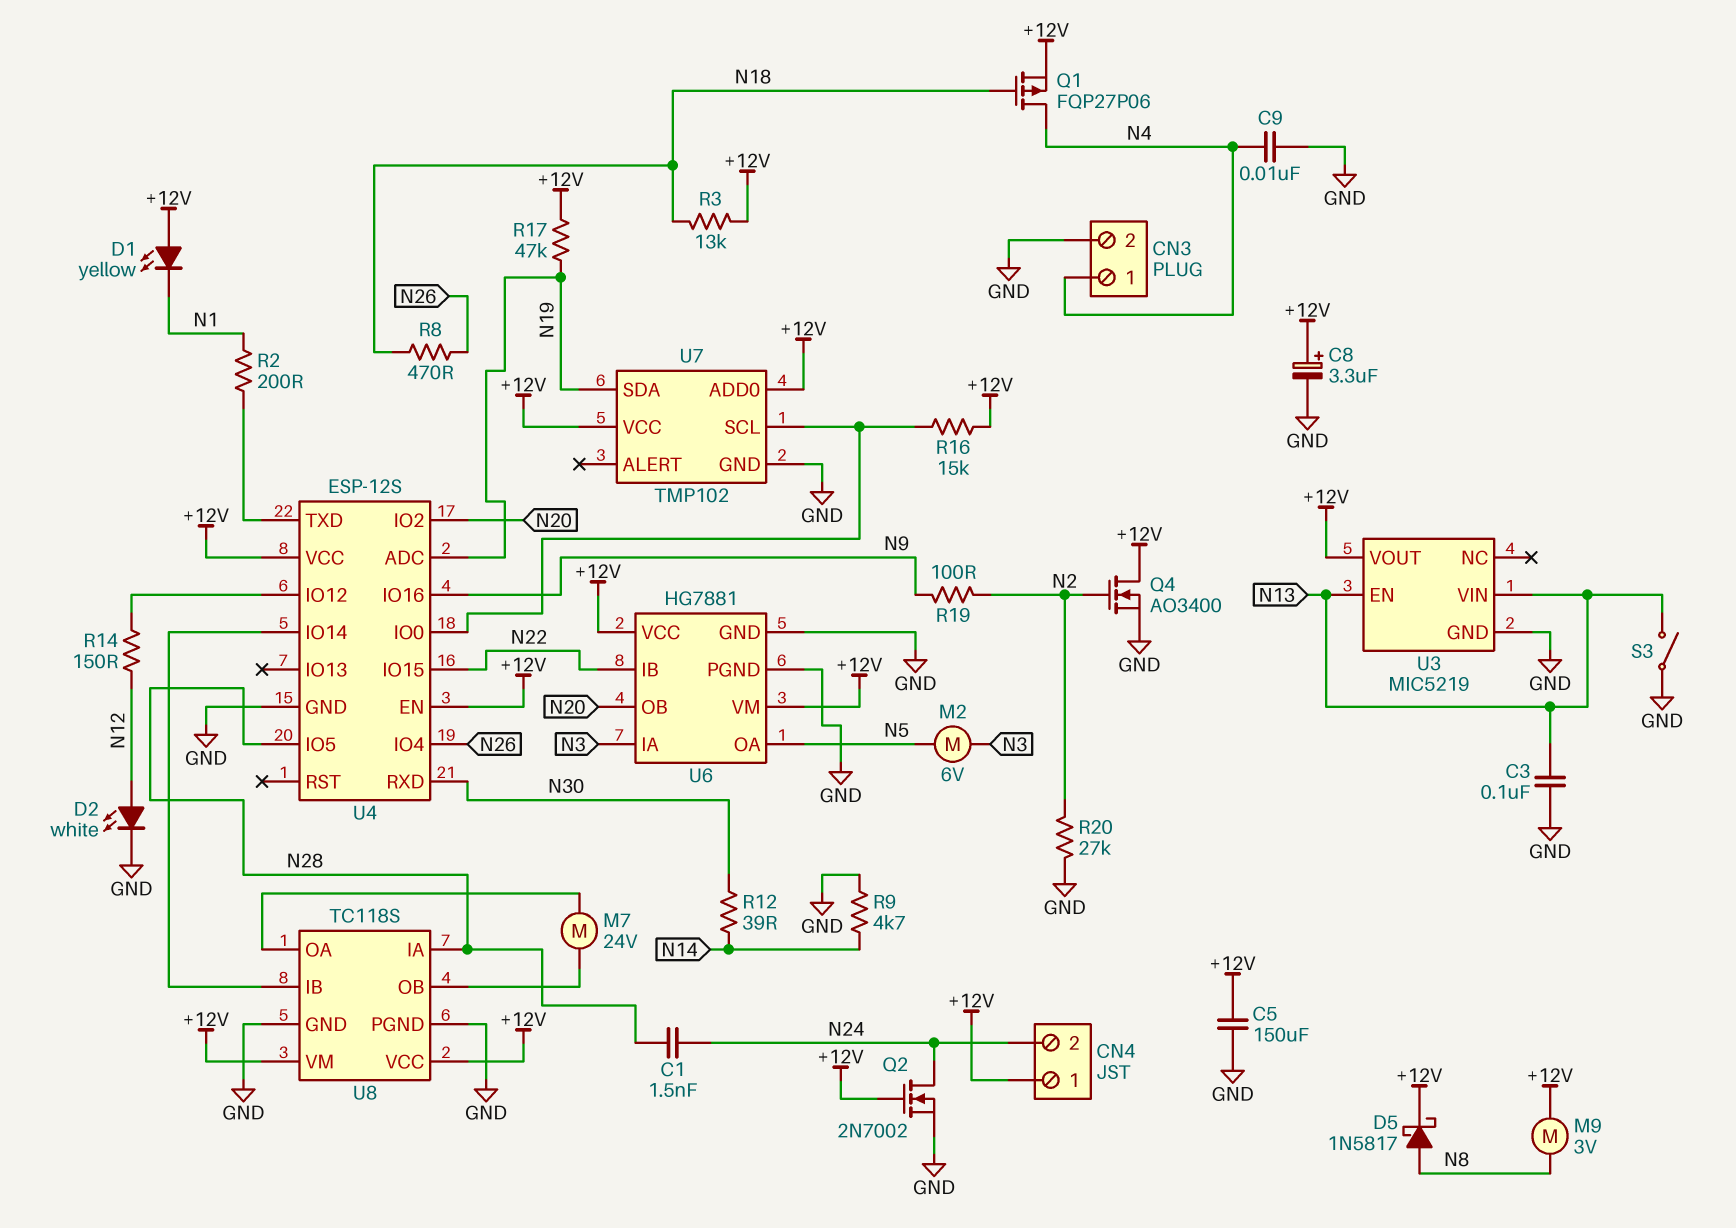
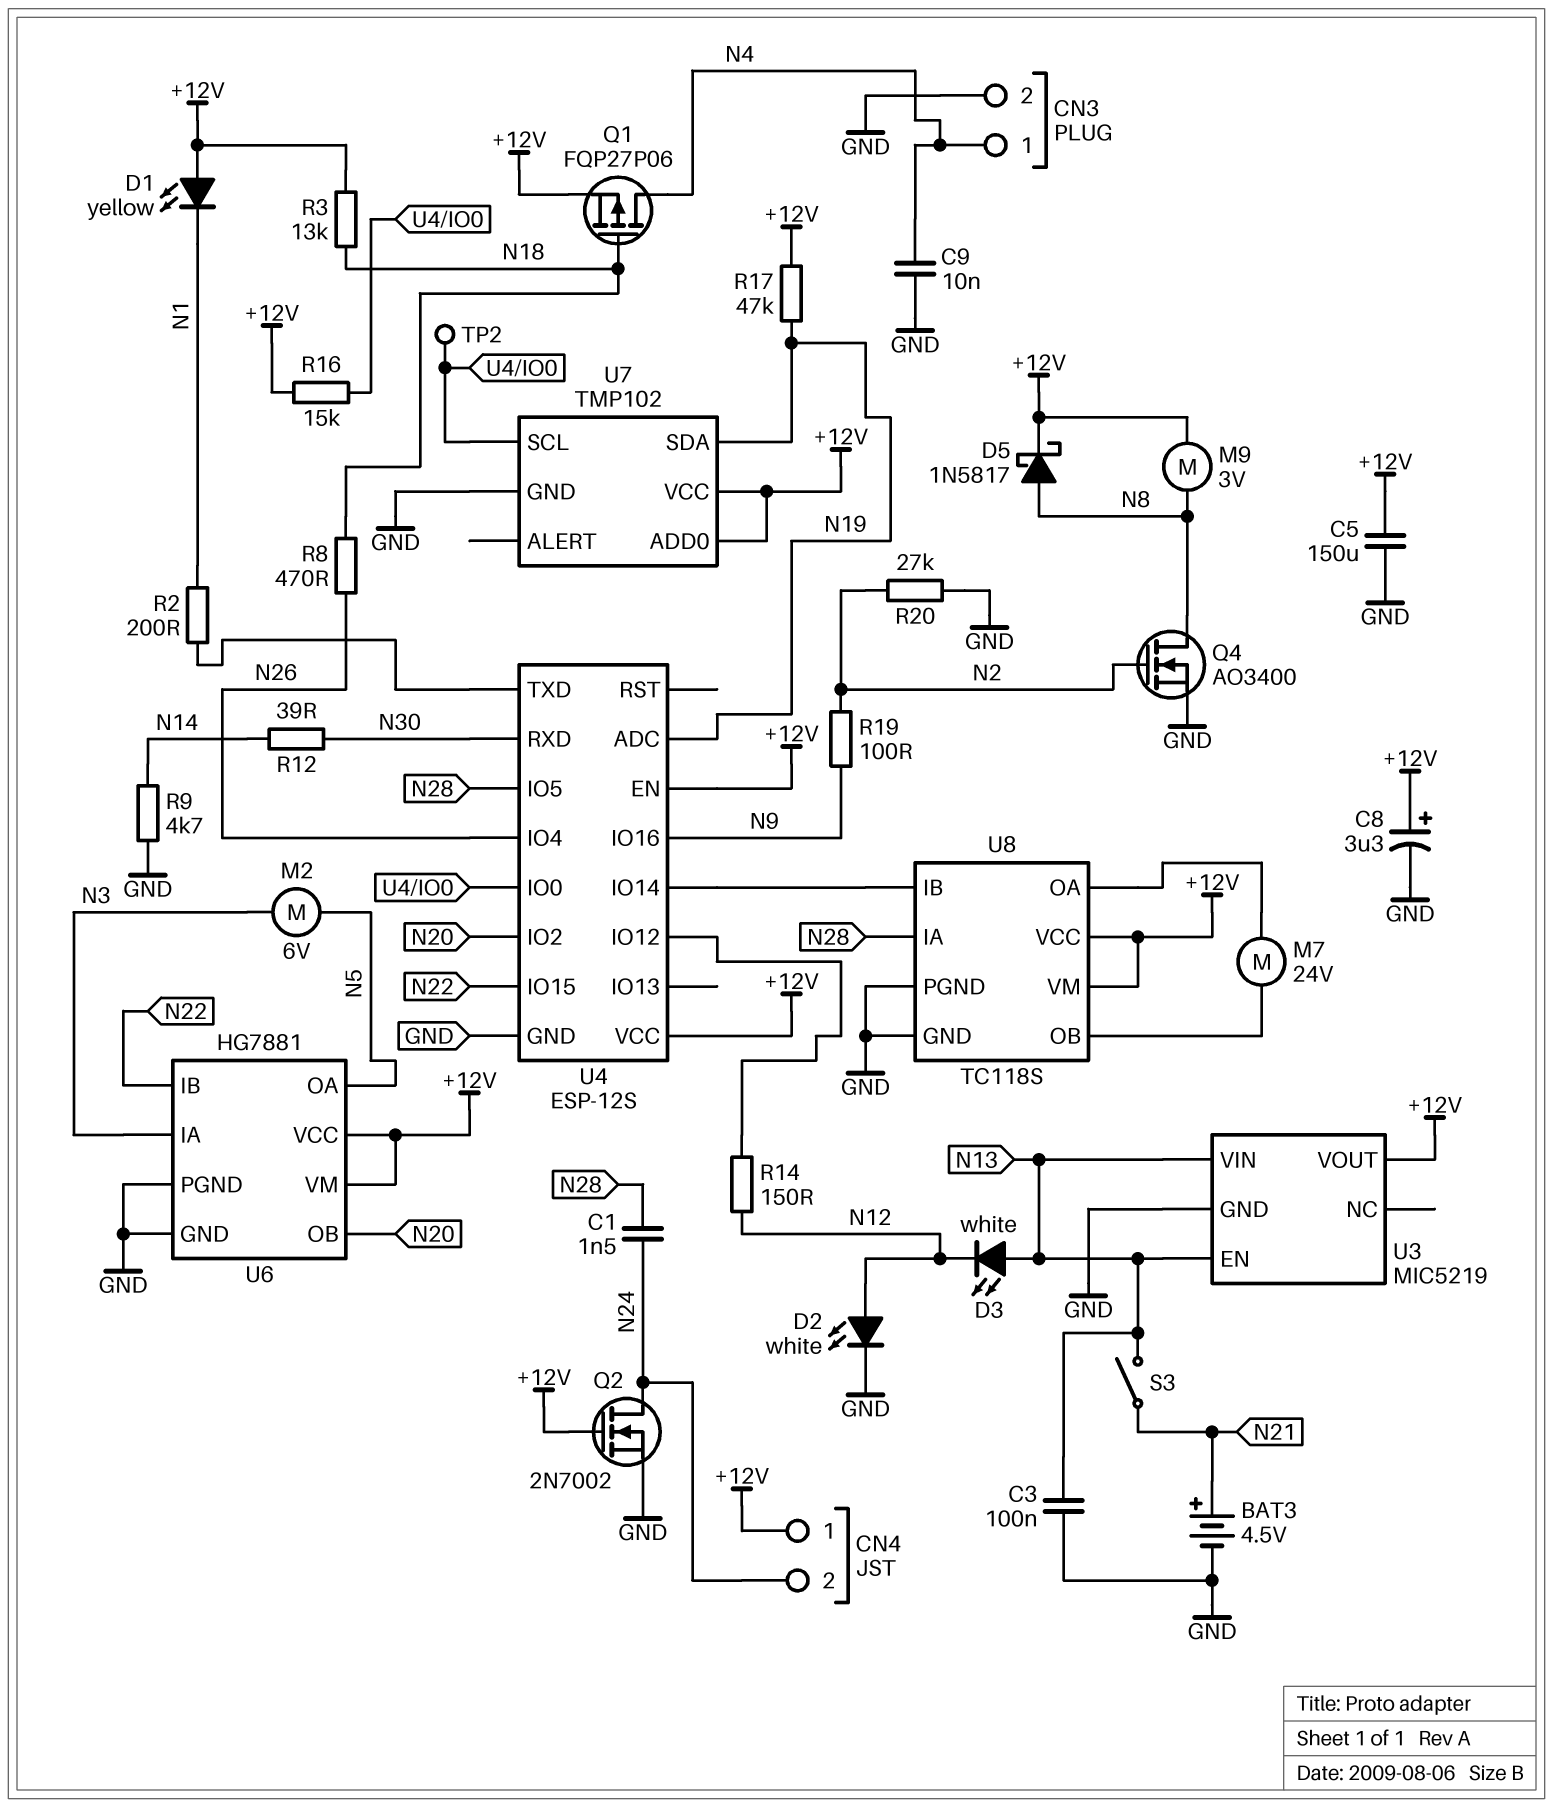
BAT3: none -> 4.5V (plus N21, minus GND)
D3: none -> LED white (A N13, K N12)
Q4: NMOS AO3400 (G N2, D +12V, S GND) -> NMOS AO3400 (G N2, D N8, S GND)
S3: switch (GND, N13) -> switch (N13, N21)
TP2: none -> test point (U4/IO0)

